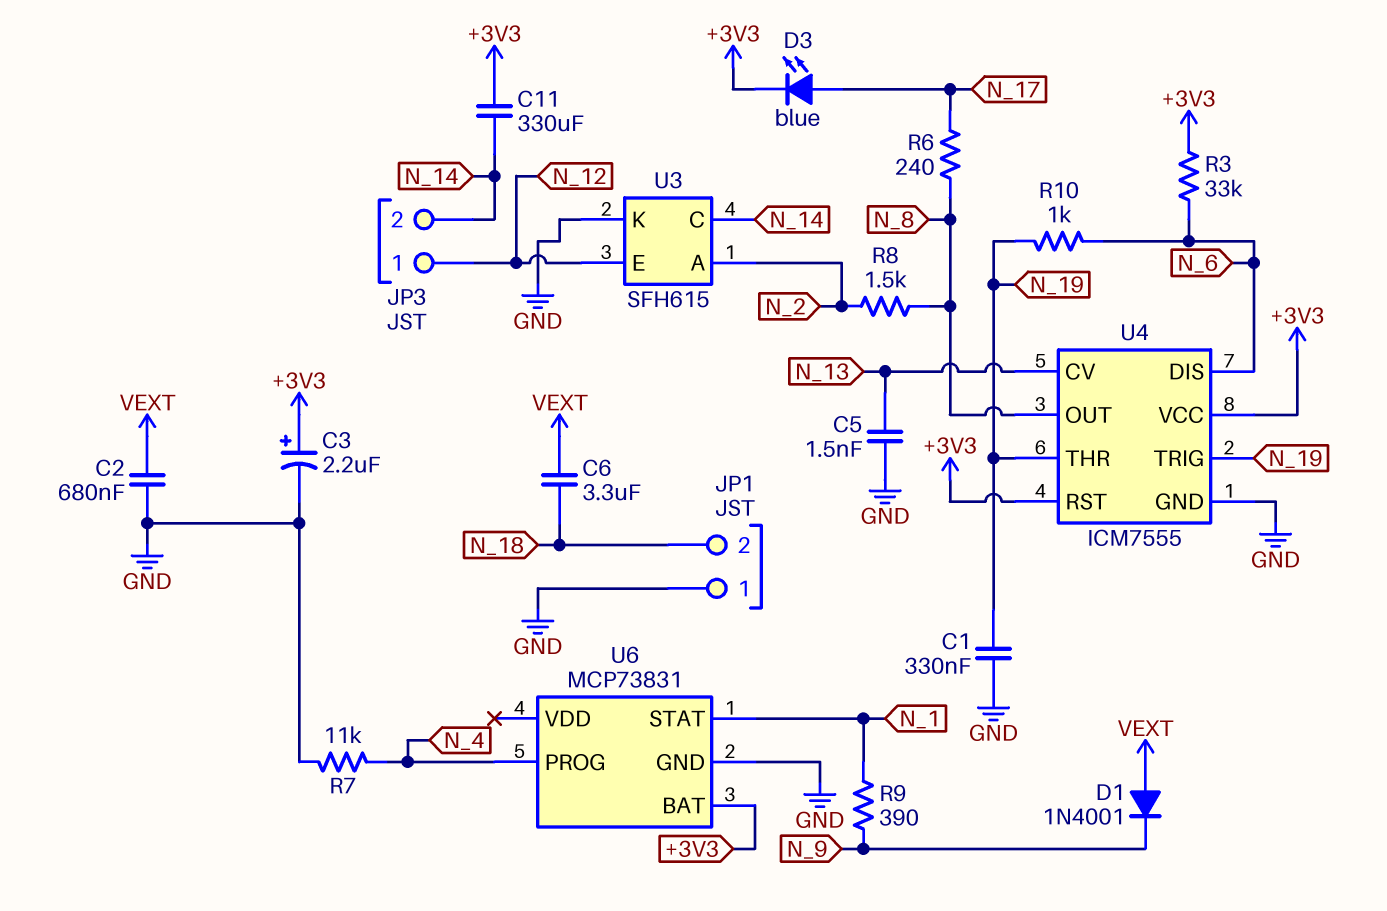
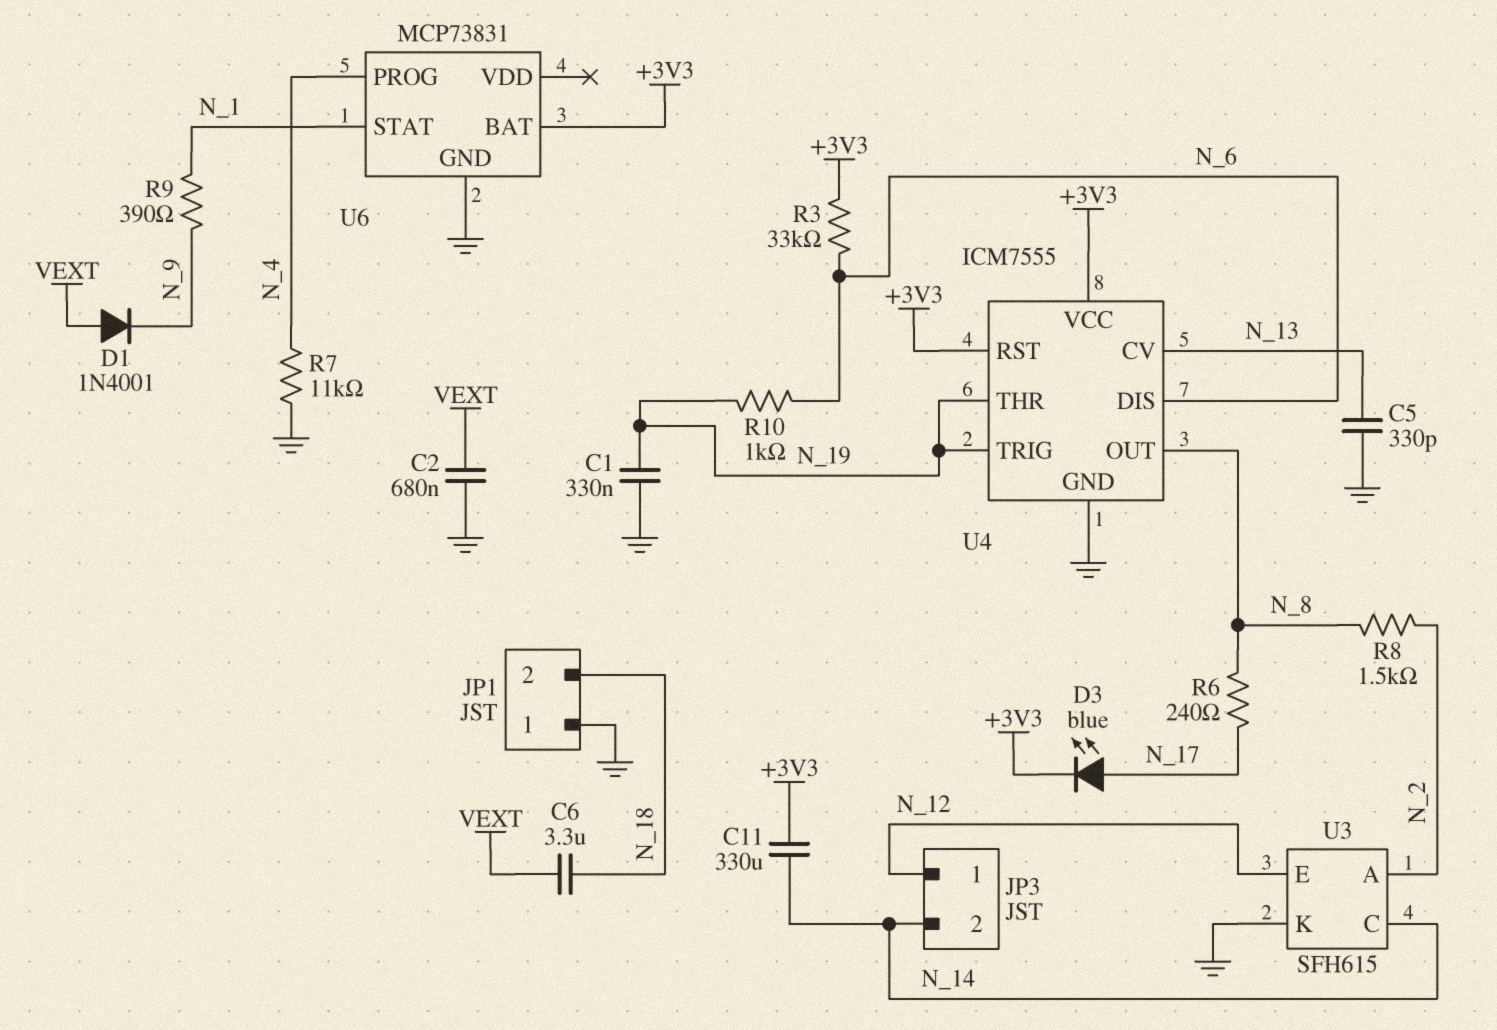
C3: 2.2uF (plus +3V3, minus GND) -> none
C5: 1.5nF (GND, N_13) -> 330pF (GND, N_13)

